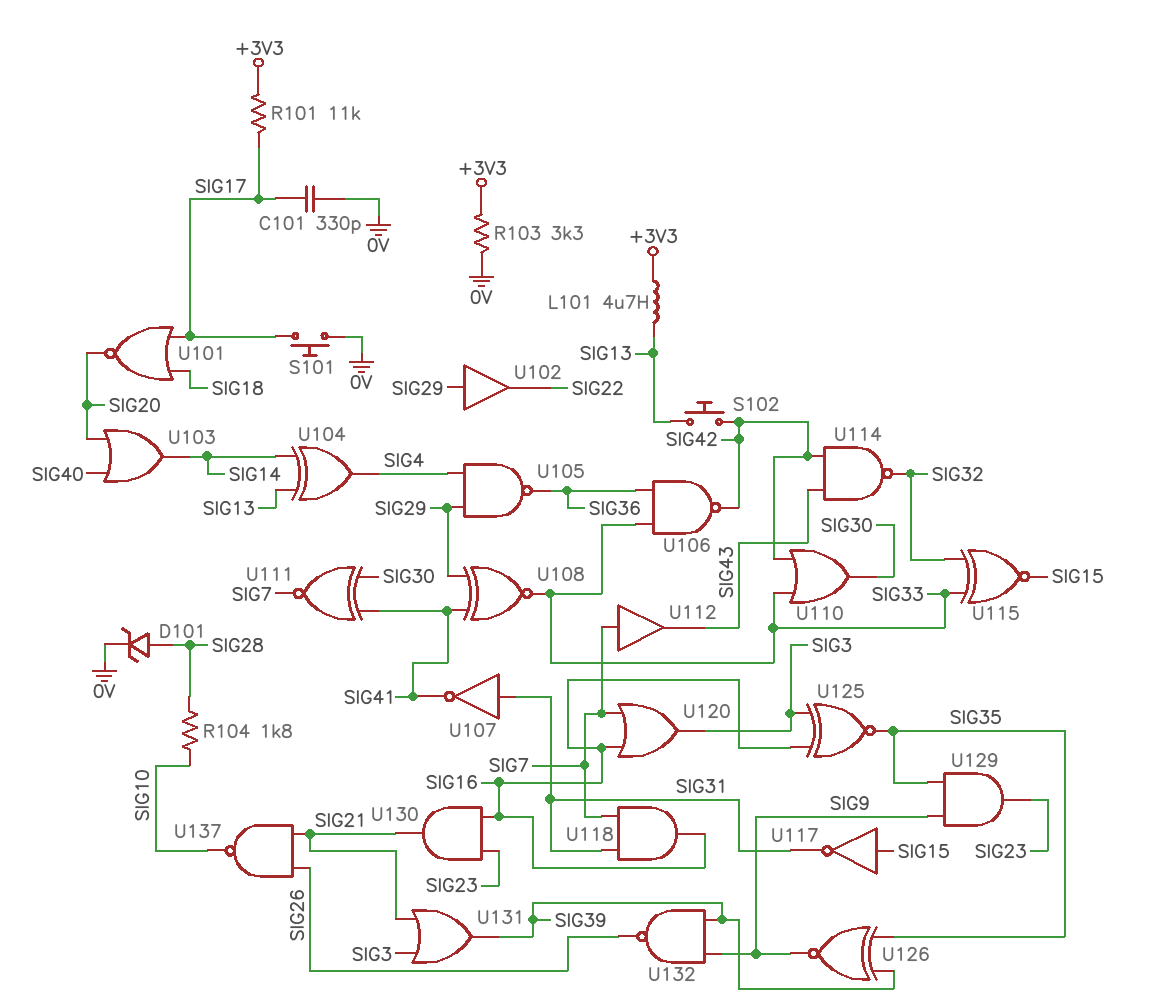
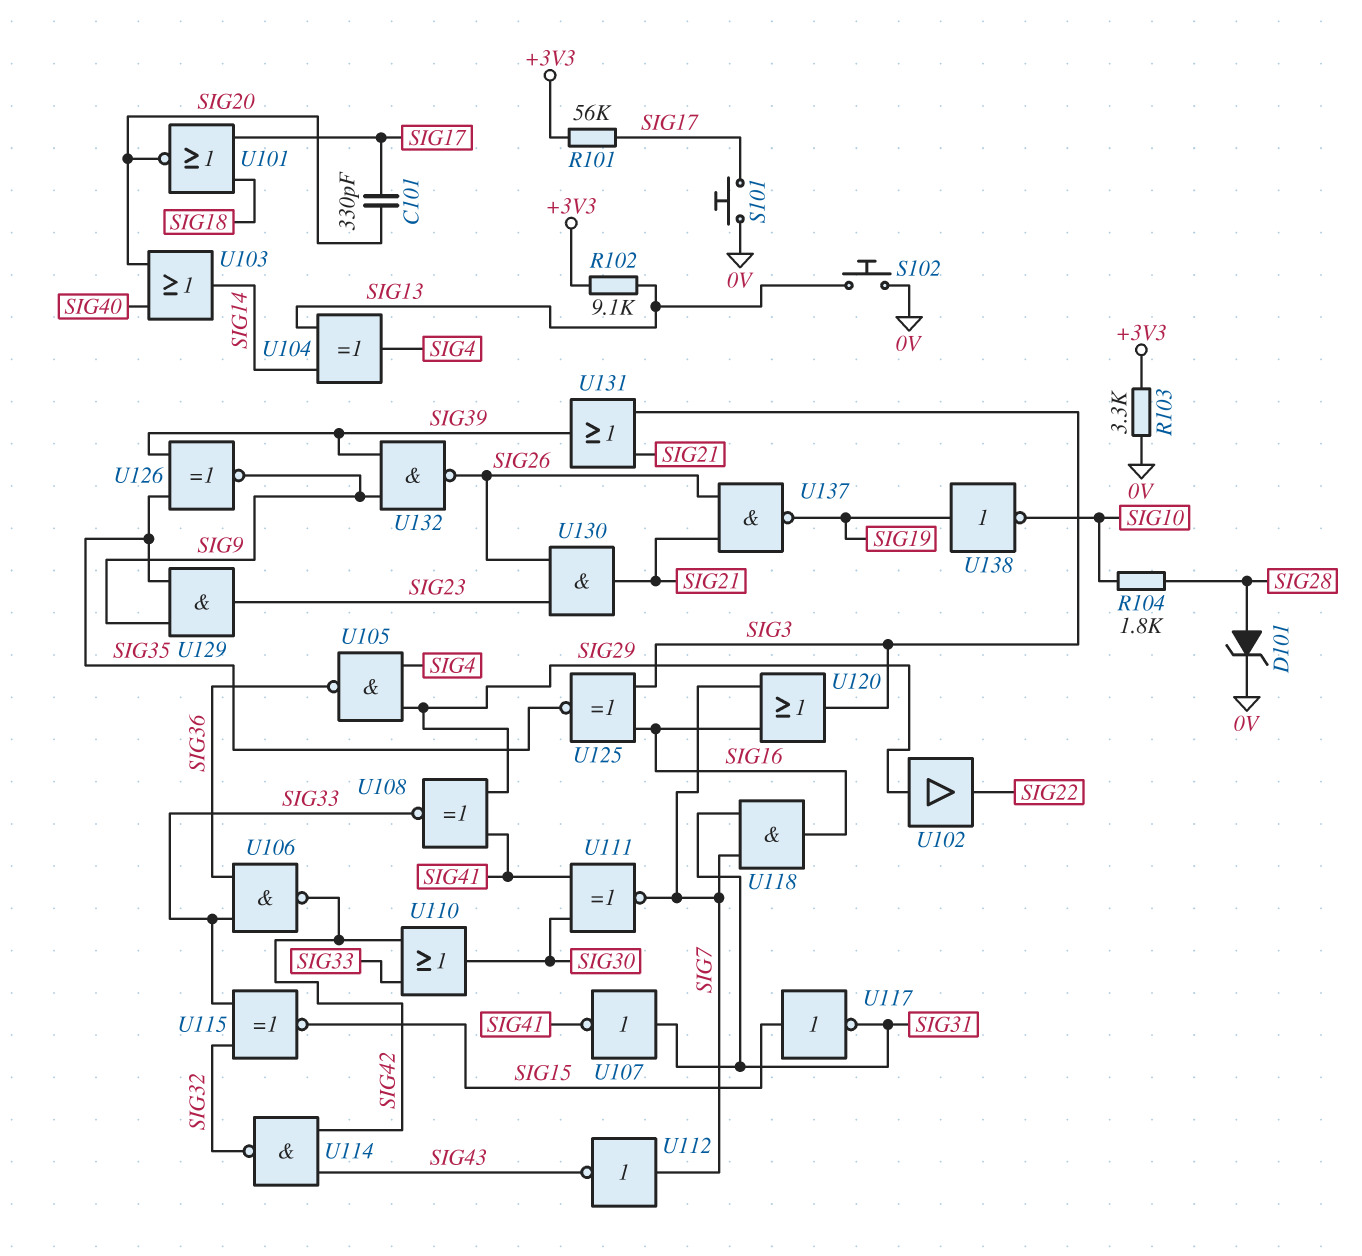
C101: 330pF (0V, SIG17) -> 330pF (SIG17, SIG20)
L101: 4.7uH (+3V3, SIG13) -> none
R101: 11k (+3V3, SIG17) -> 56k (+3V3, SIG17)
R102: none -> 9.1k (+3V3, SIG13)
S102: button (SIG13, SIG42) -> button (0V, SIG13)
U112: buffer (in SIG7, out SIG43) -> NOT (in SIG7, out SIG43)
U130: AND (in SIG16, in SIG23, out SIG21) -> AND (in SIG23, in SIG26, out SIG21)
U137: NAND (in SIG21, in SIG26, out SIG10) -> NAND (in SIG21, in SIG26, out SIG19)
U138: none -> NOT (in SIG19, out SIG10)

